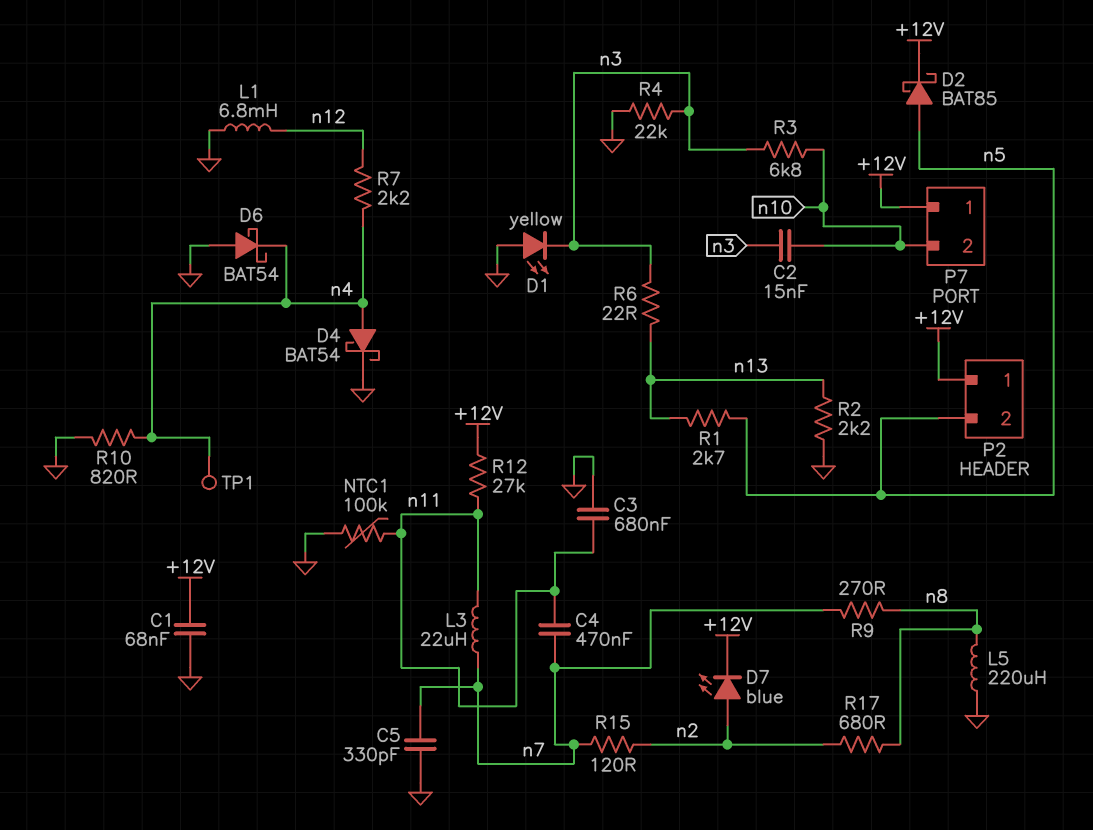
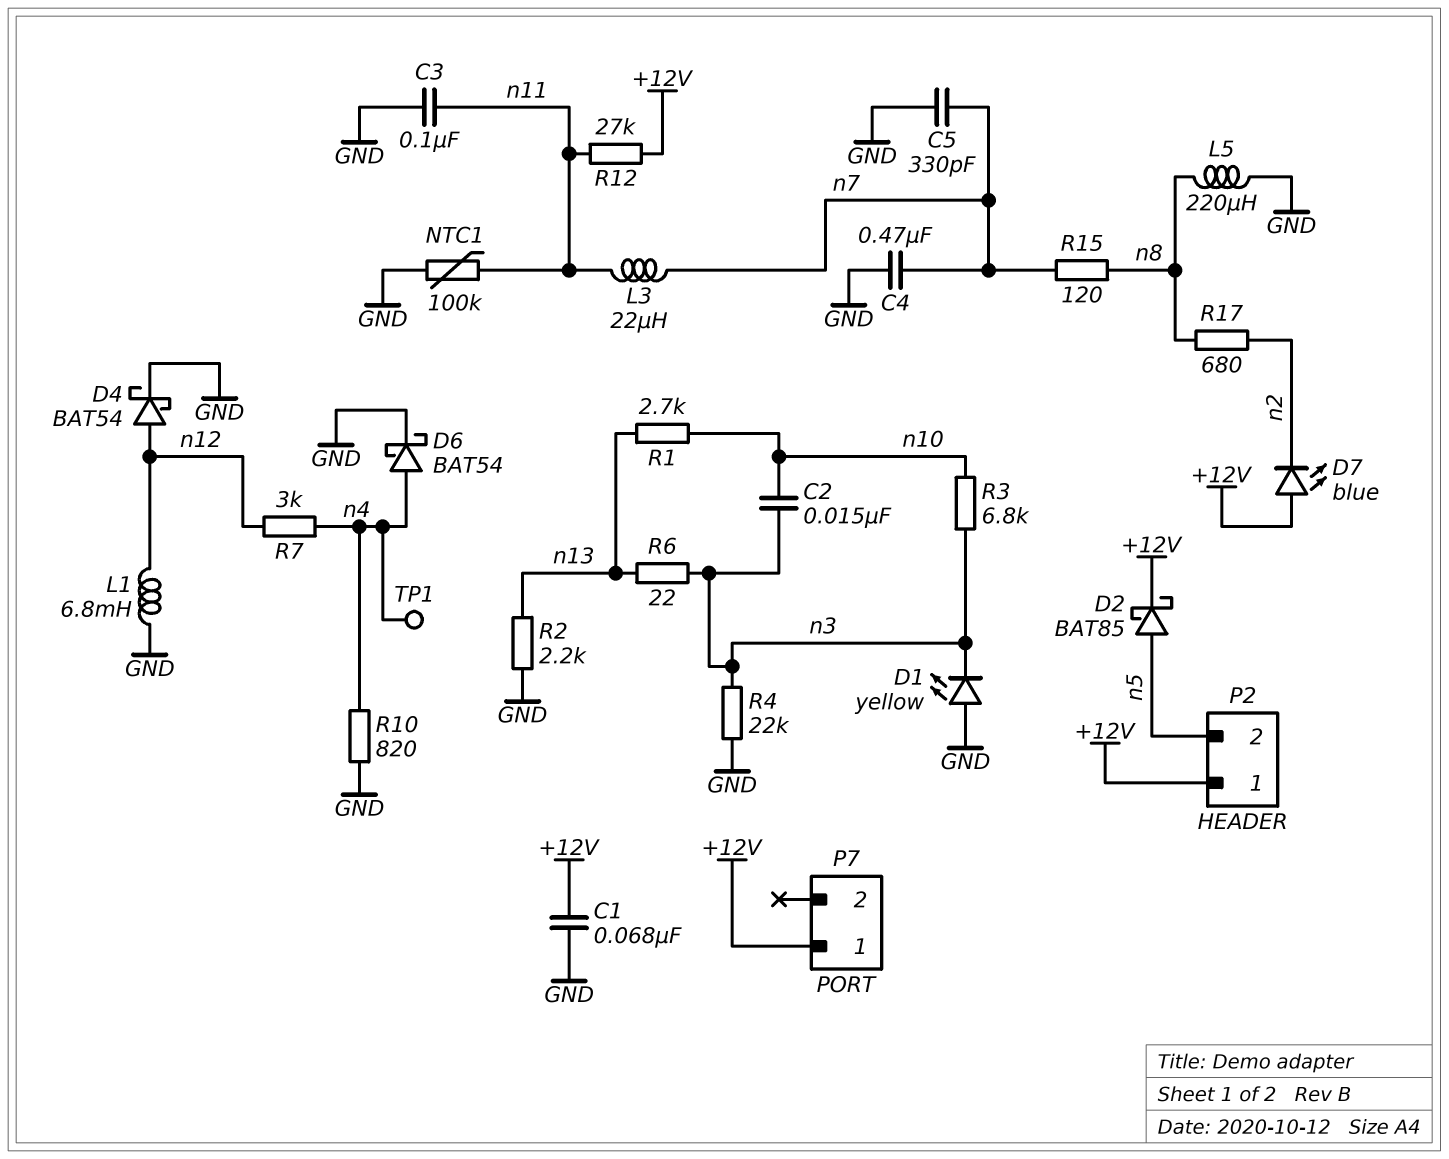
C3: 680nF (GND, n11) -> 100nF (GND, n11)
C4: 470nF (n7, n11) -> 470nF (GND, n7)
D4: schottky BAT54 (A n4, K GND) -> schottky BAT54 (A n12, K GND)
D6: schottky BAT54 (A GND, K n4) -> schottky BAT54 (A n4, K GND)
D7: LED blue (A n2, K +12V) -> LED blue (A +12V, K n2)
P7 pin 2: n10 -> none
R1: 2.7k (n5, n13) -> 2.7k (n10, n13)
R7: 2.2k (n4, n12) -> 3k (n4, n12)
R9: 270 (n7, n8) -> none
R15: 120 (n2, n7) -> 120 (n7, n8)

